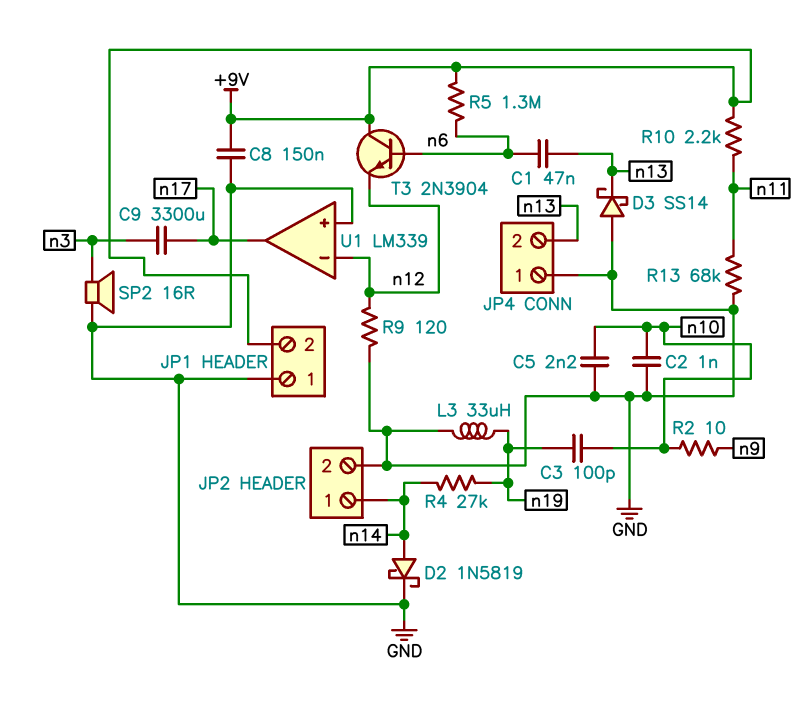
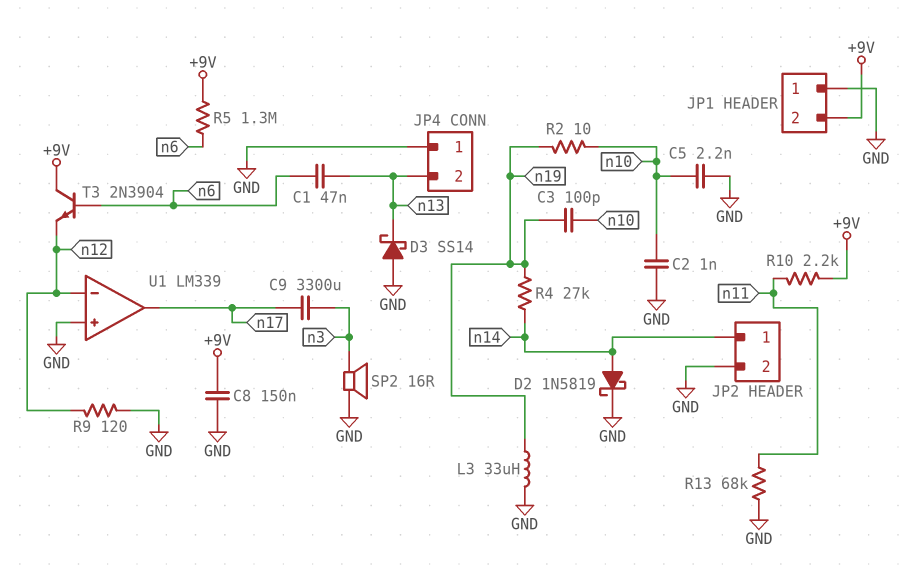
R2: 10 (n9, n10) -> 10 (n10, n19)

